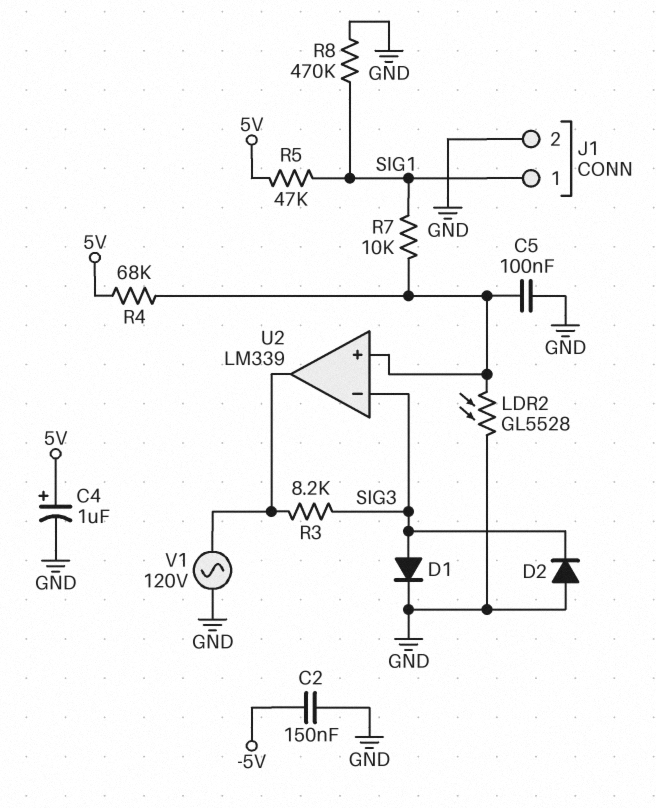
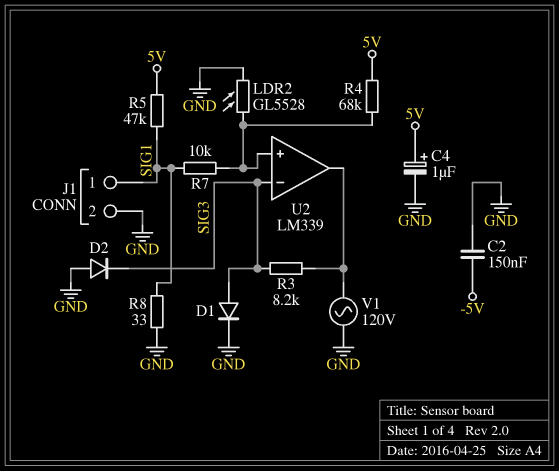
C5: 100nF (GND, U2/in+) -> none
R8: 470k (GND, SIG1) -> 33 (GND, SIG1)

